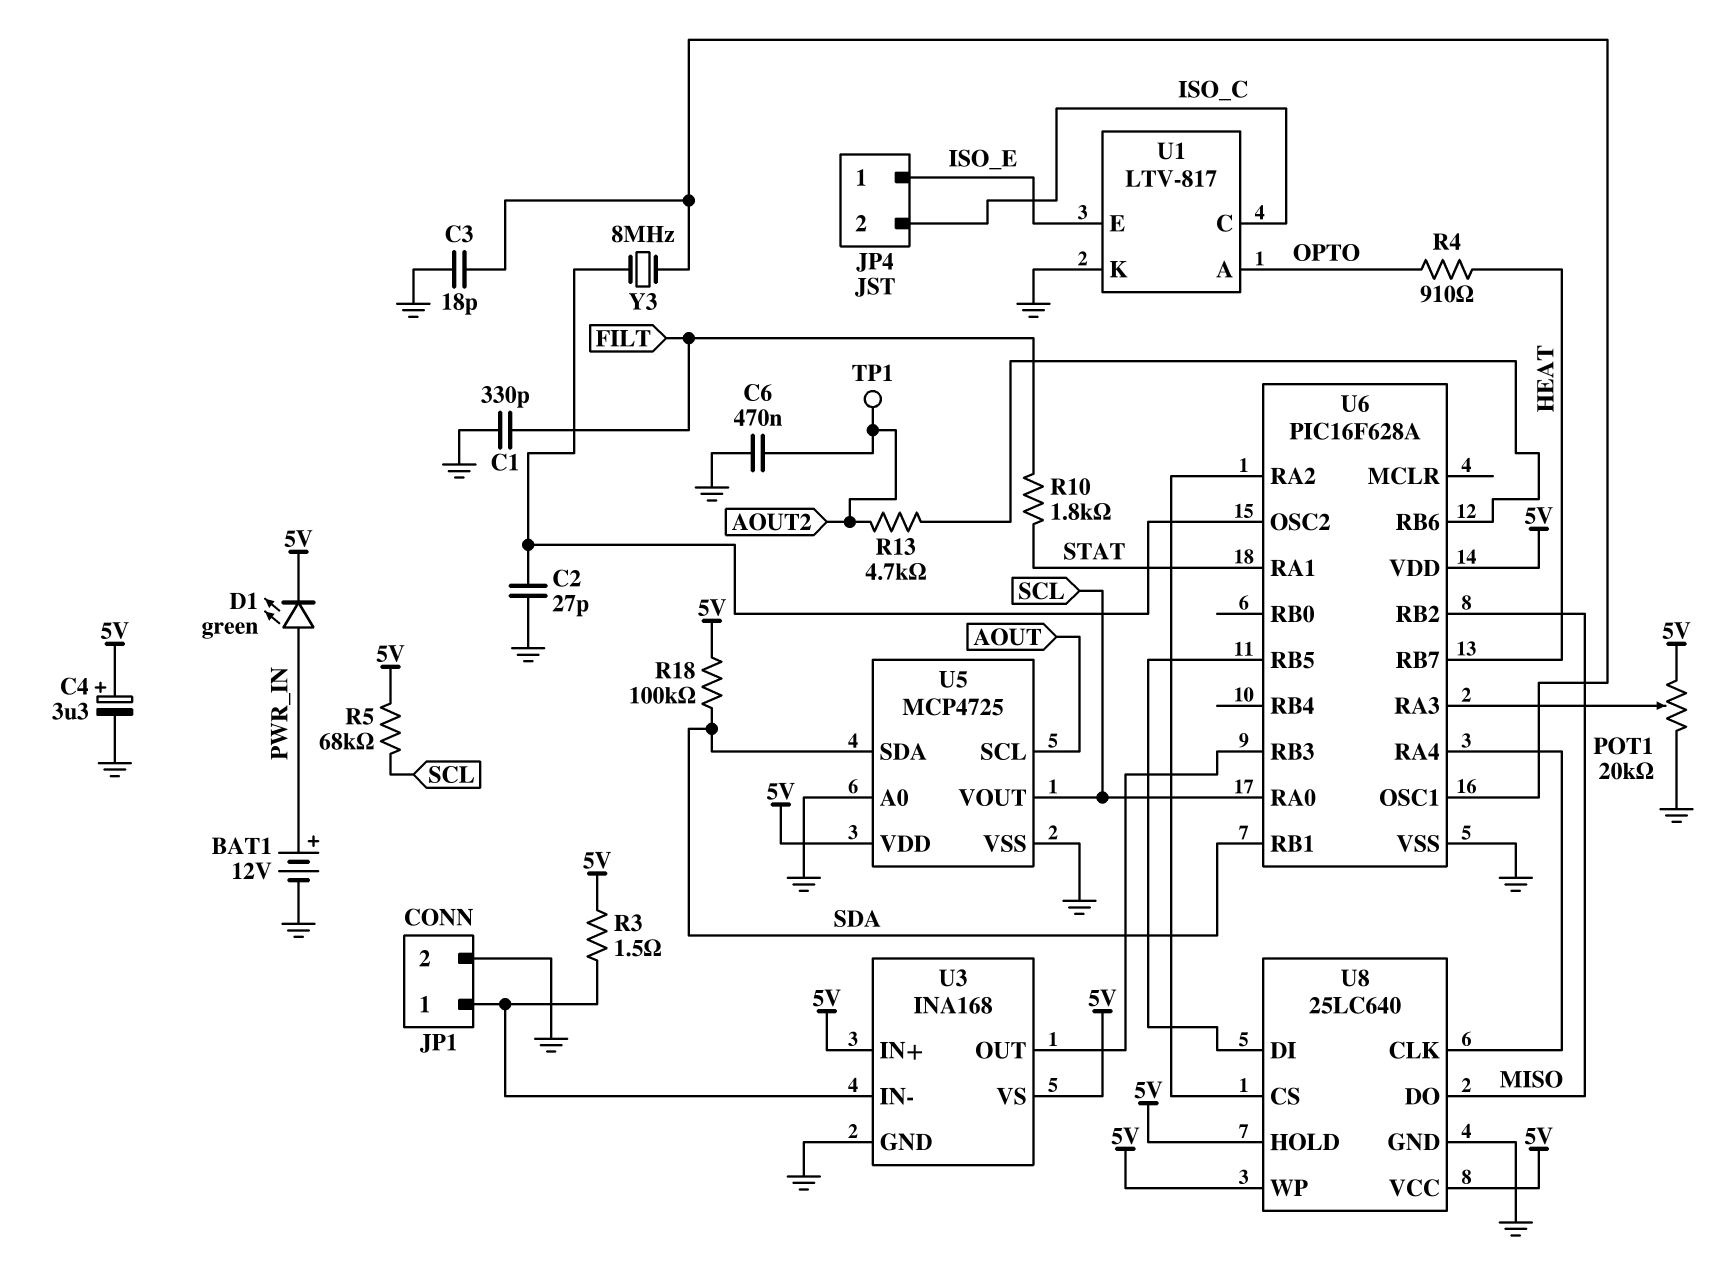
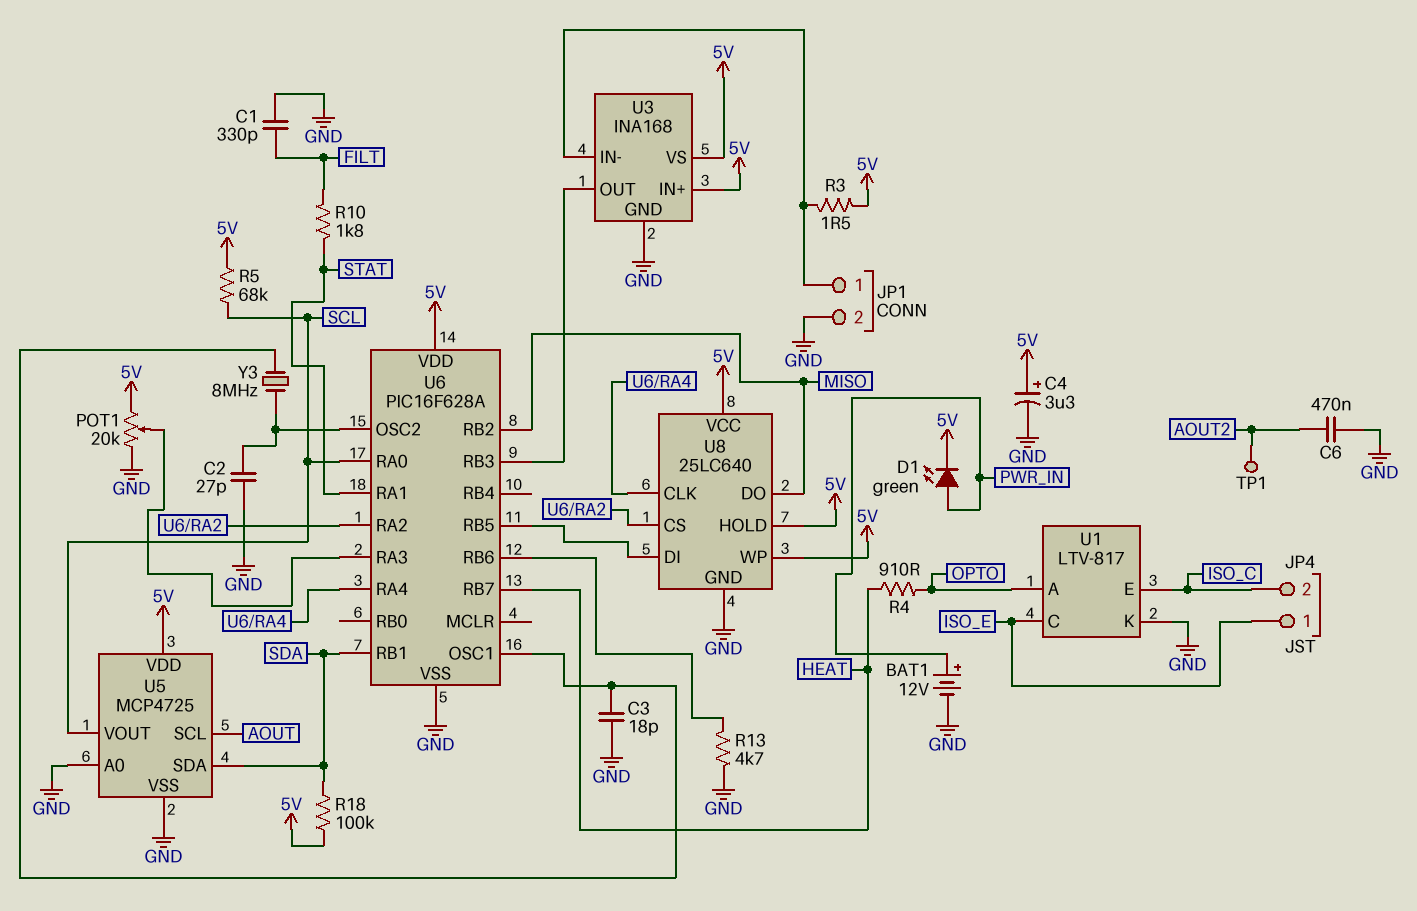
R13: 4.7k (AOUT2, U6/RB6) -> 4.7k (GND, U6/RB6)
U1 pin C: ISO_C -> ISO_E
U1 pin E: ISO_E -> ISO_C

